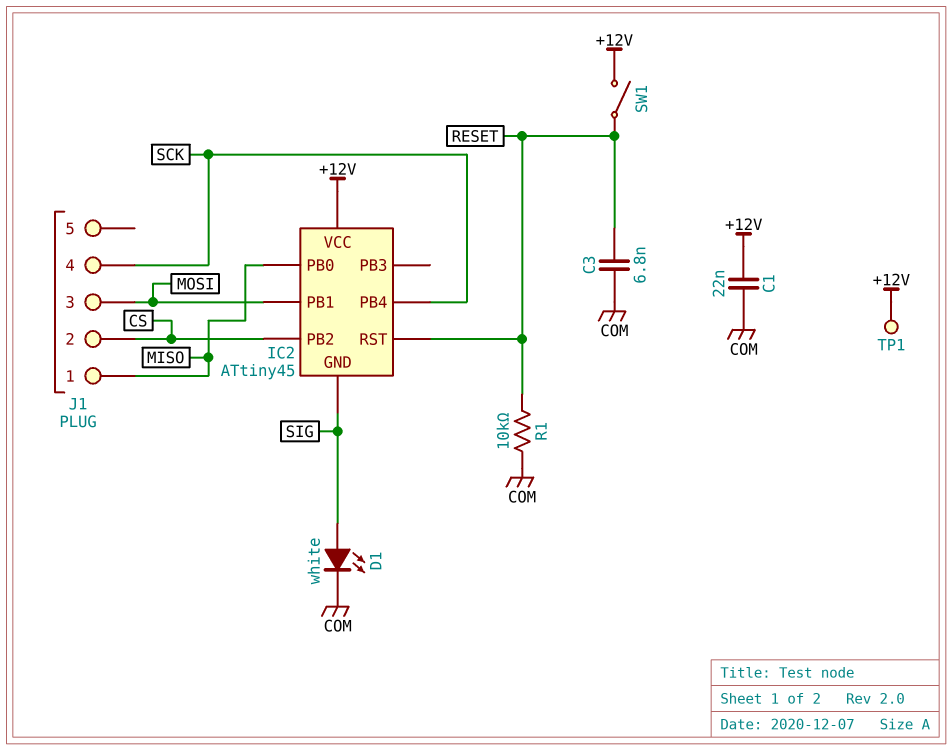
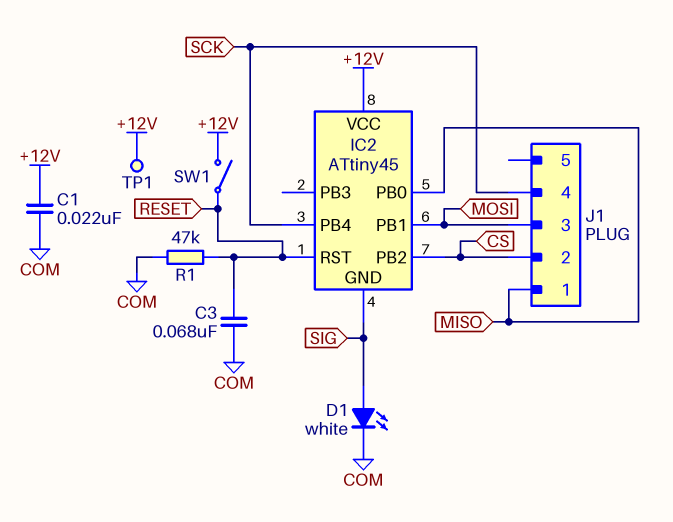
C3: 6.8nF (COM, RESET) -> 68nF (COM, RESET)
R1: 10k (COM, RESET) -> 47k (COM, RESET)

